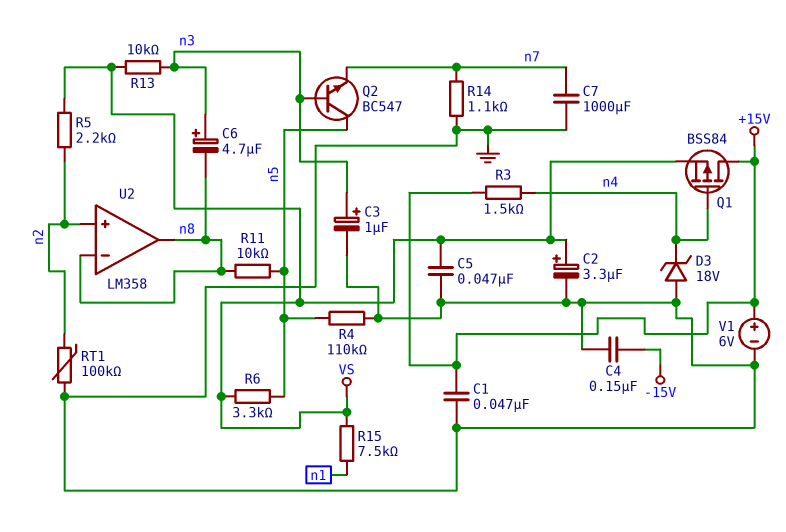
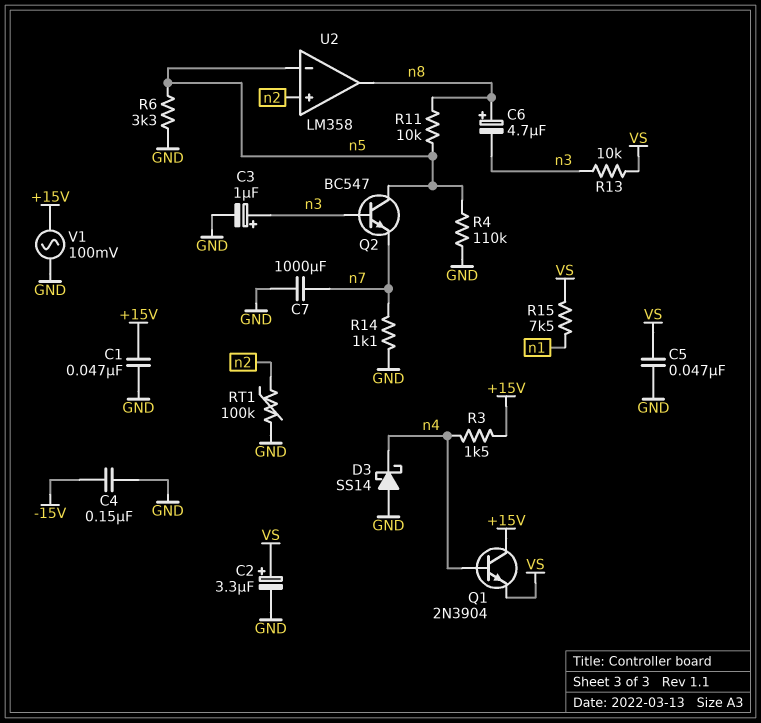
C6: 4.7uF (plus n3, minus n8) -> 4.7uF (plus n8, minus n3)
D3: zener 18V (A GND, K n4) -> schottky SS14 (A GND, K n4)
Q1: PMOS BSS84 (G n4, D +15V, S VS) -> NPN 2N3904 (B n4, C +15V, E VS)
R5: 2.2k (VS, n2) -> none
R6: 3.3k (VS, n5) -> 3.3k (GND, n5)
U2 pin in-: n8 -> n5
V1: 6V (plus +15V, minus GND) -> AC 100mV (+15V, GND)

